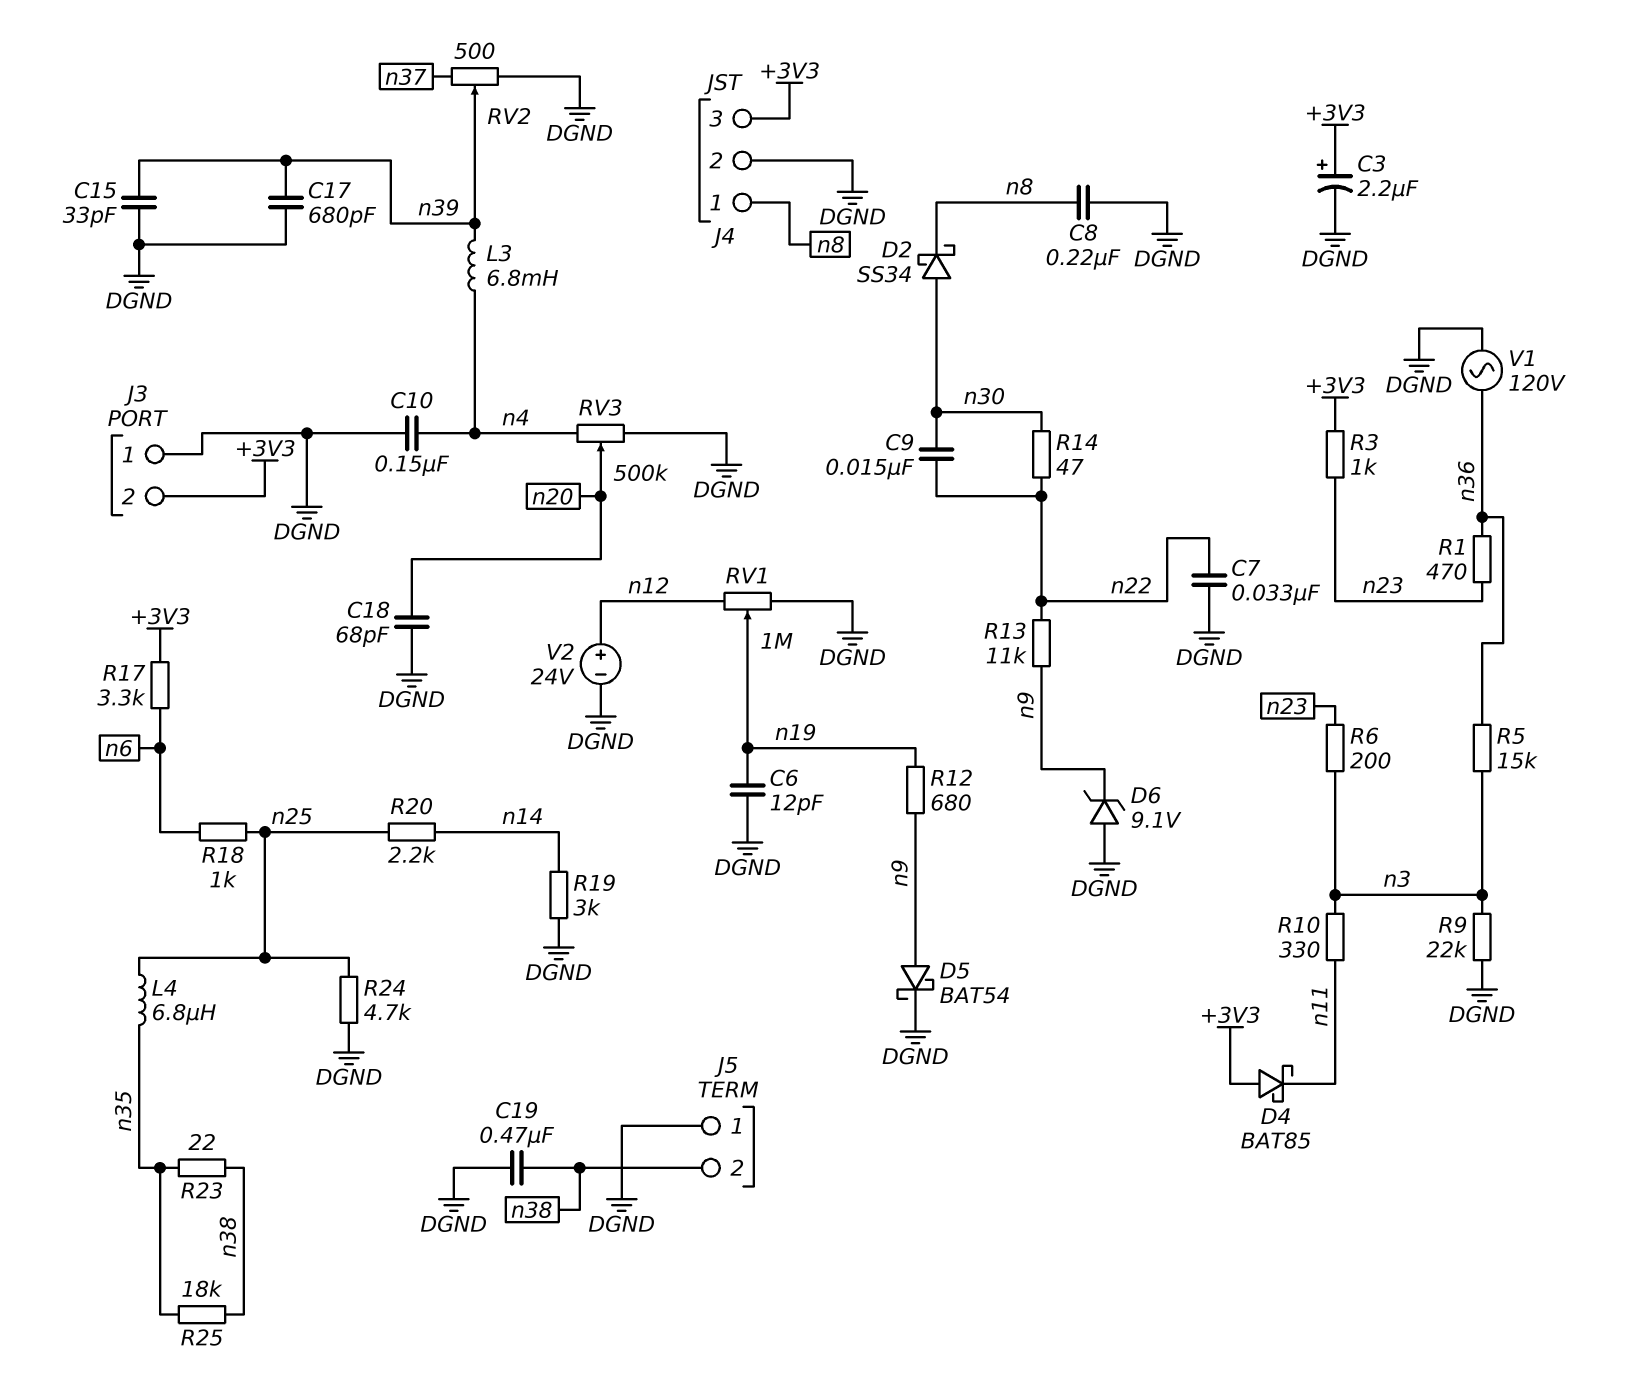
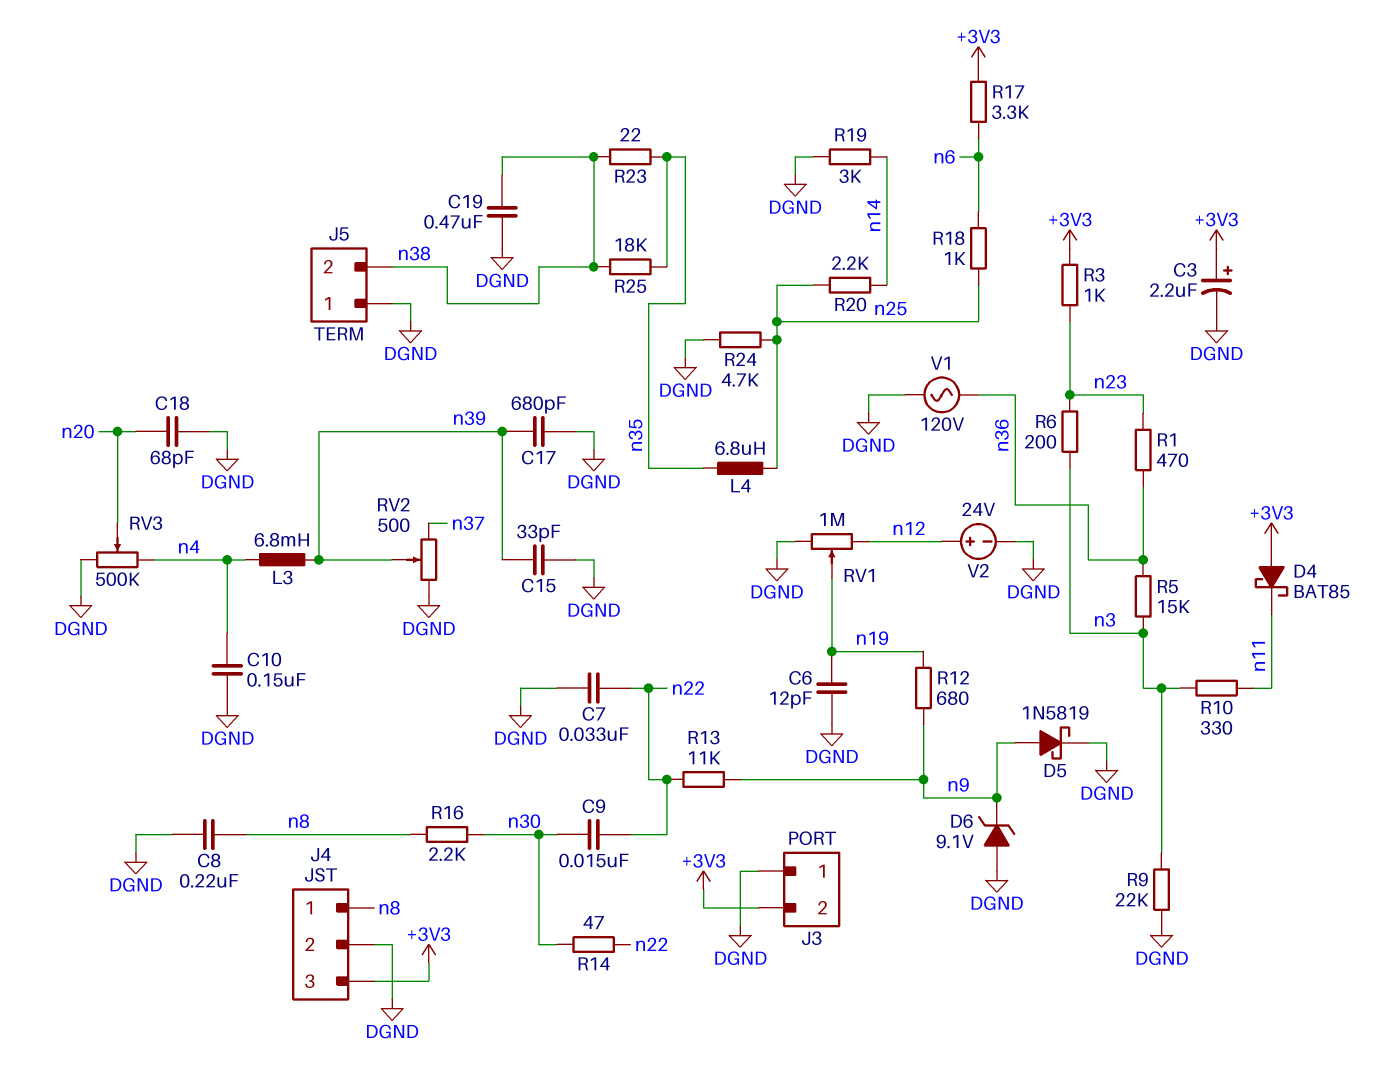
D2: schottky SS34 (A n30, K n8) -> none
D5: schottky BAT54 (A n9, K DGND) -> schottky 1N5819 (A n9, K DGND)
R16: none -> 2.2k (n8, n30)

